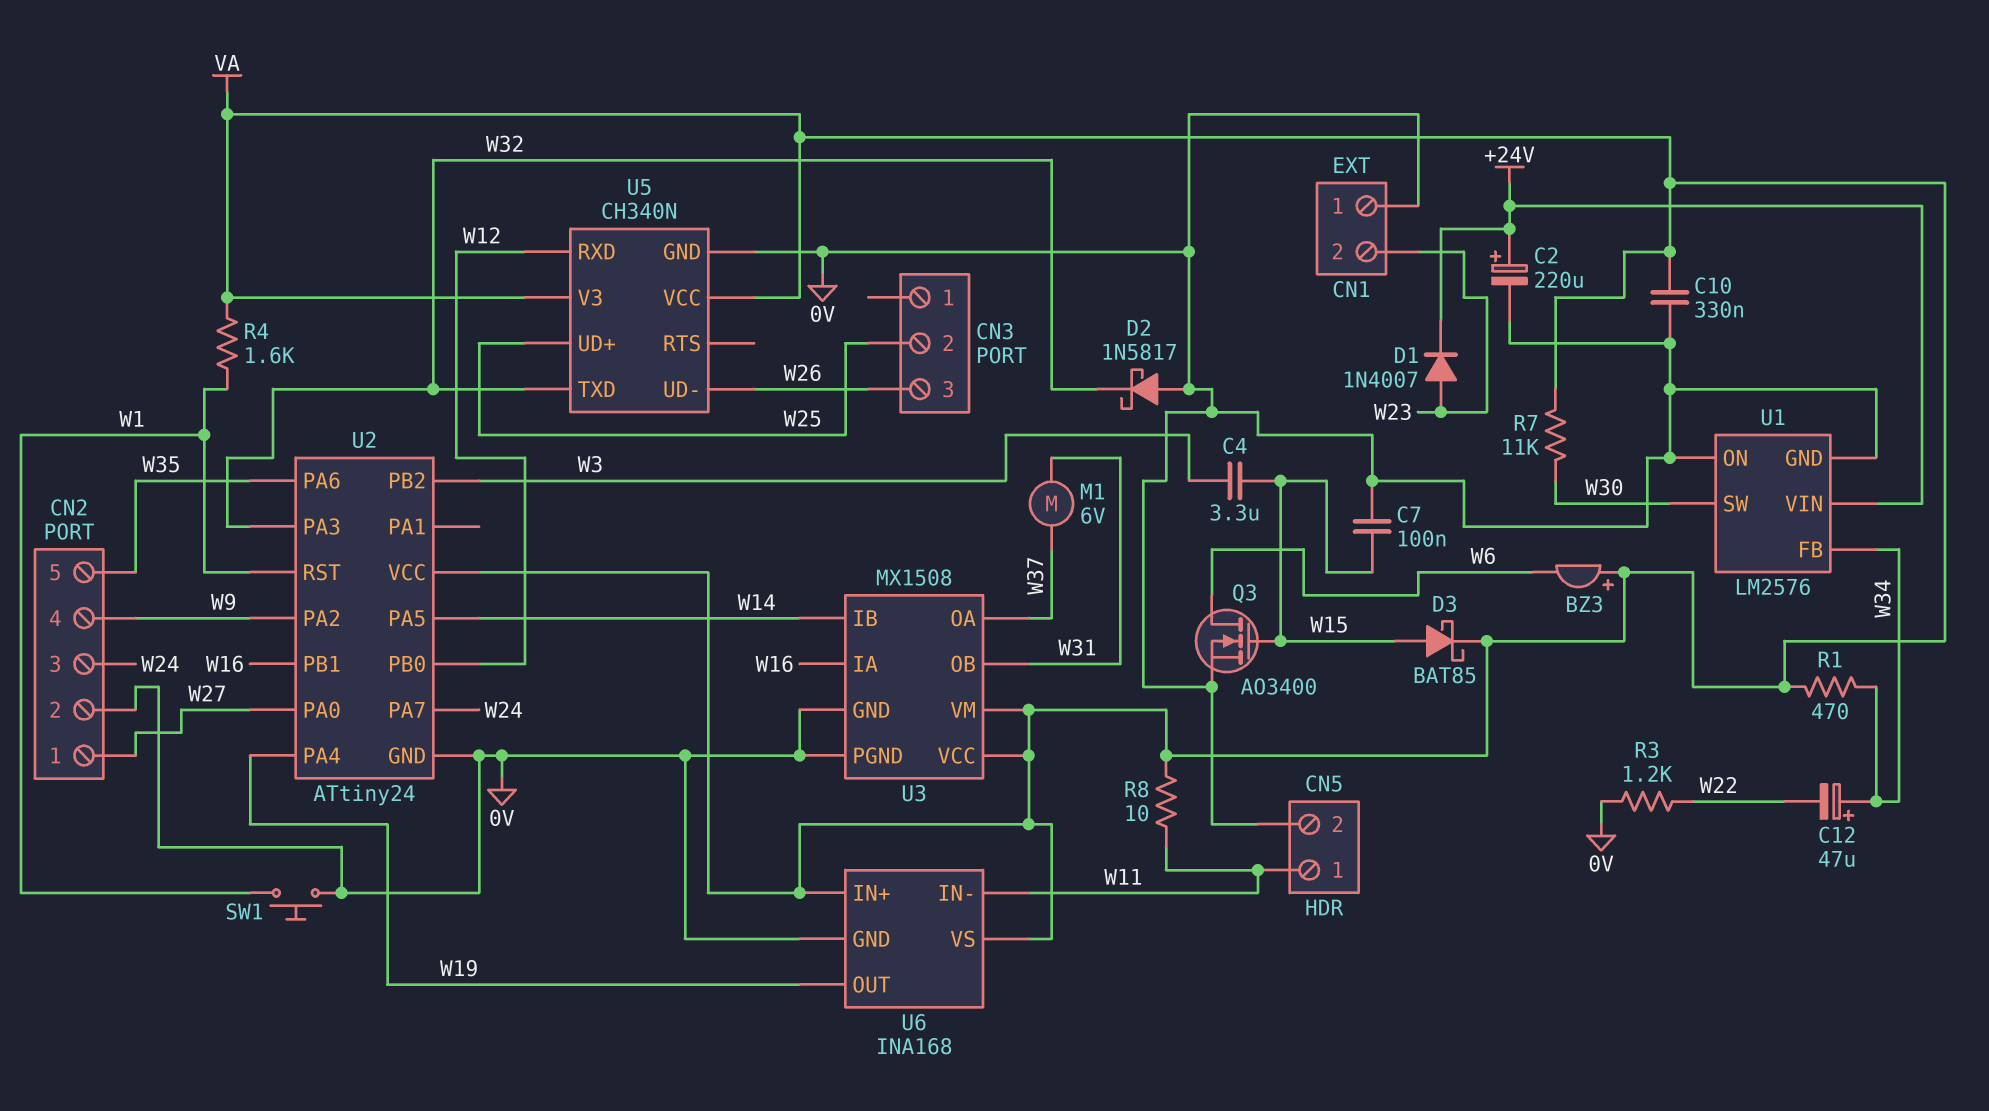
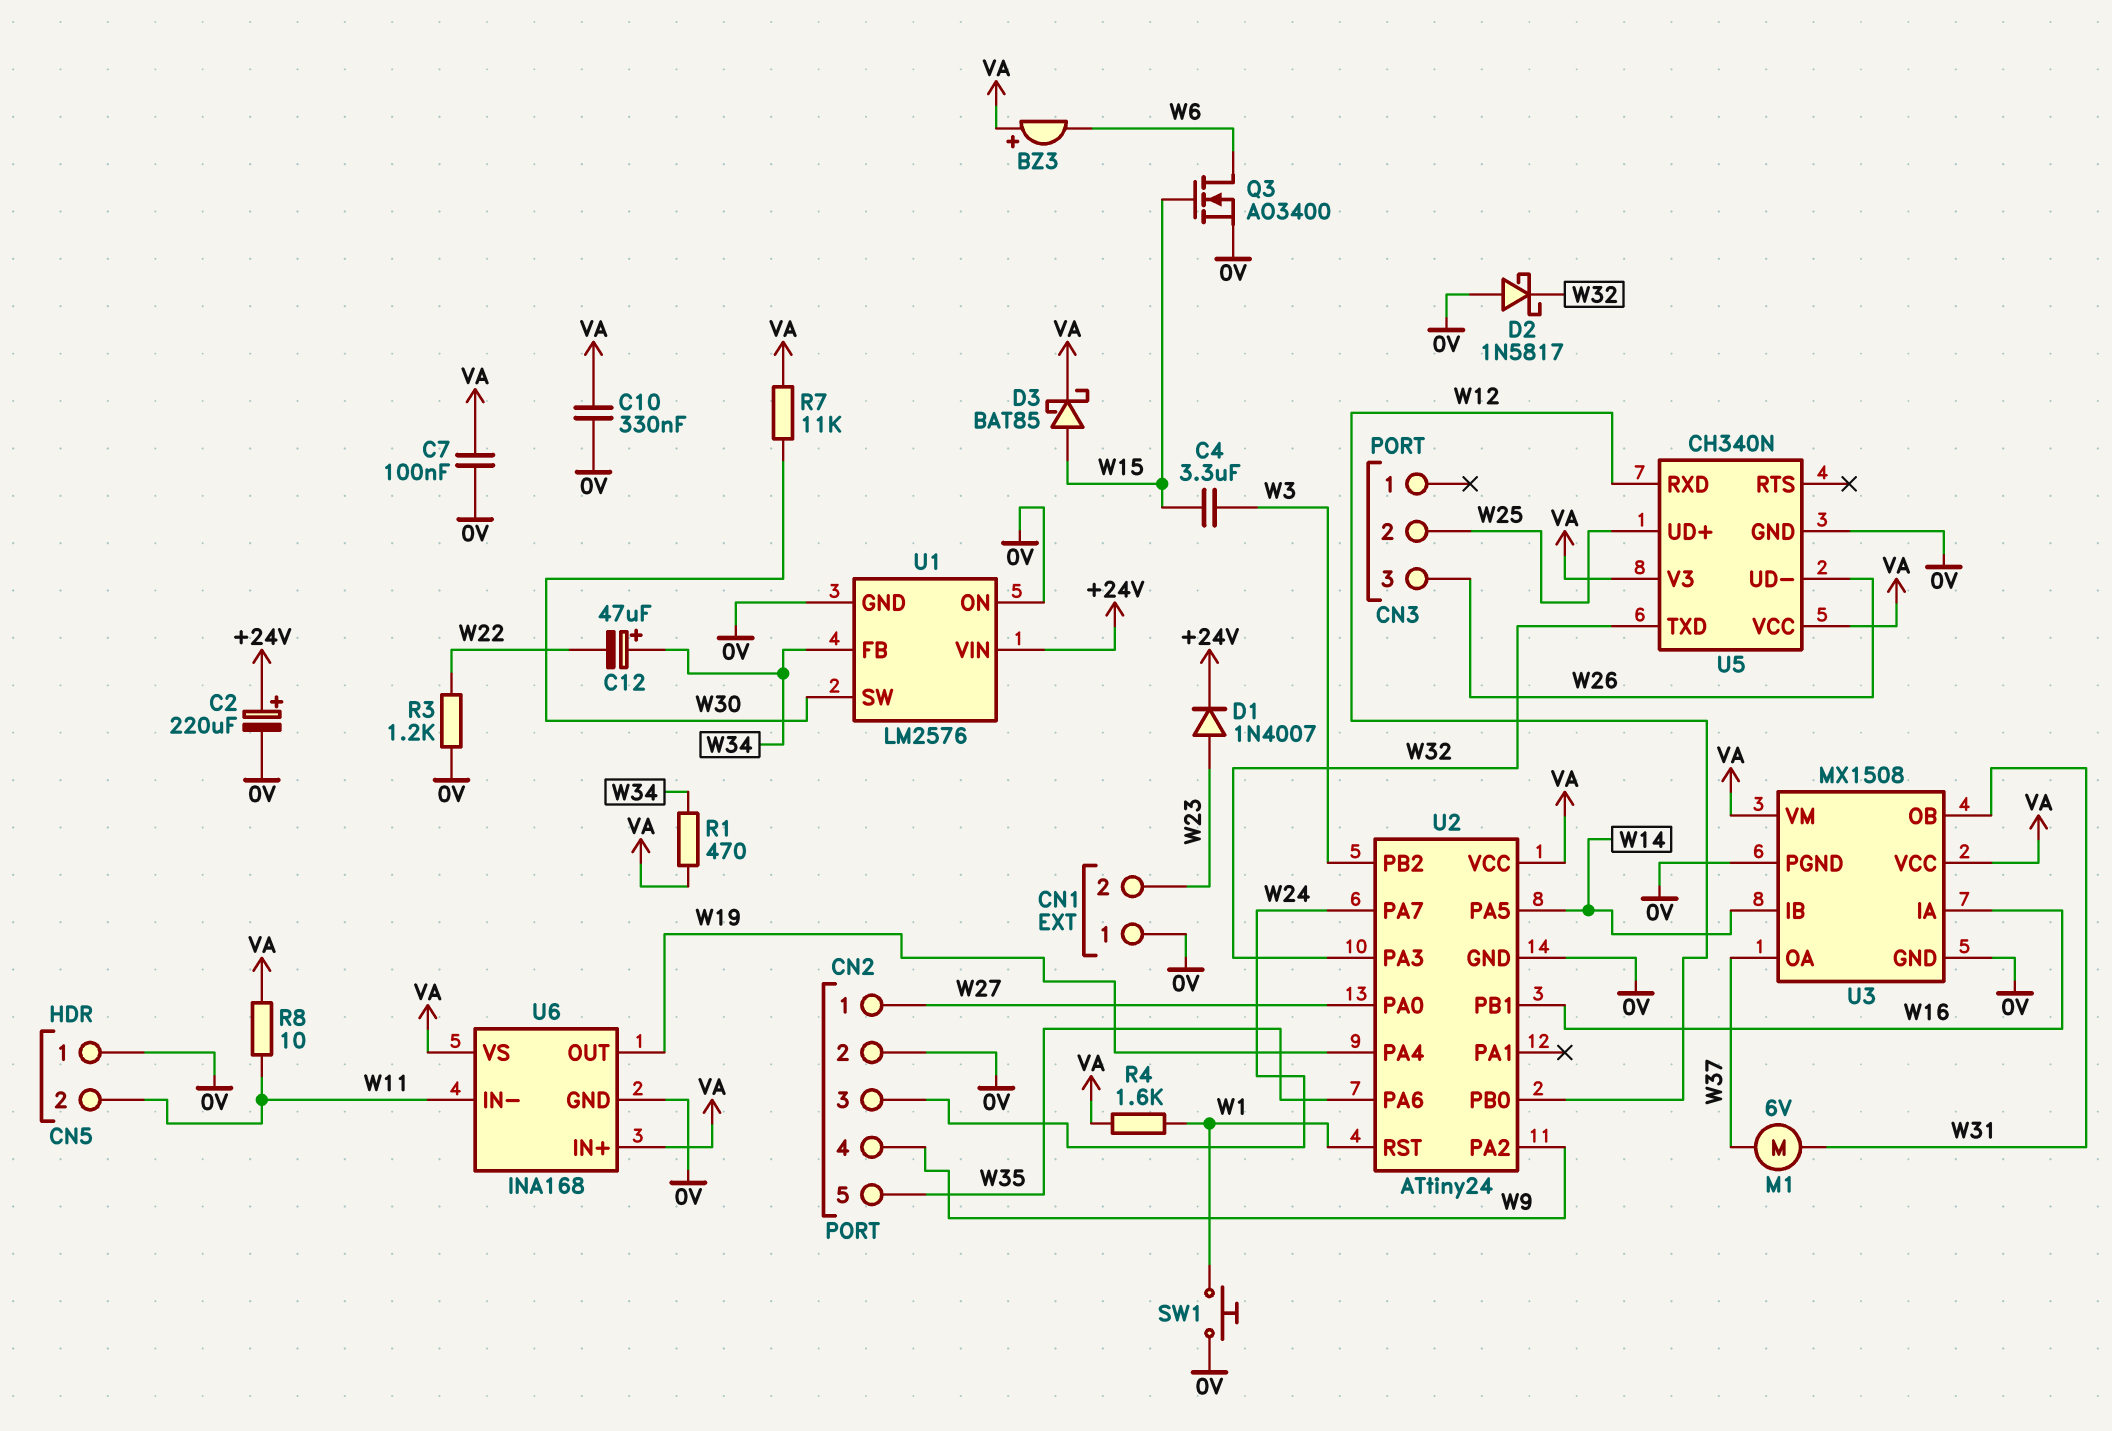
C7: 100nF (0V, W15) -> 100nF (0V, VA)
CN5 pin 1: W11 -> 0V
CN5 pin 2: 0V -> W11

